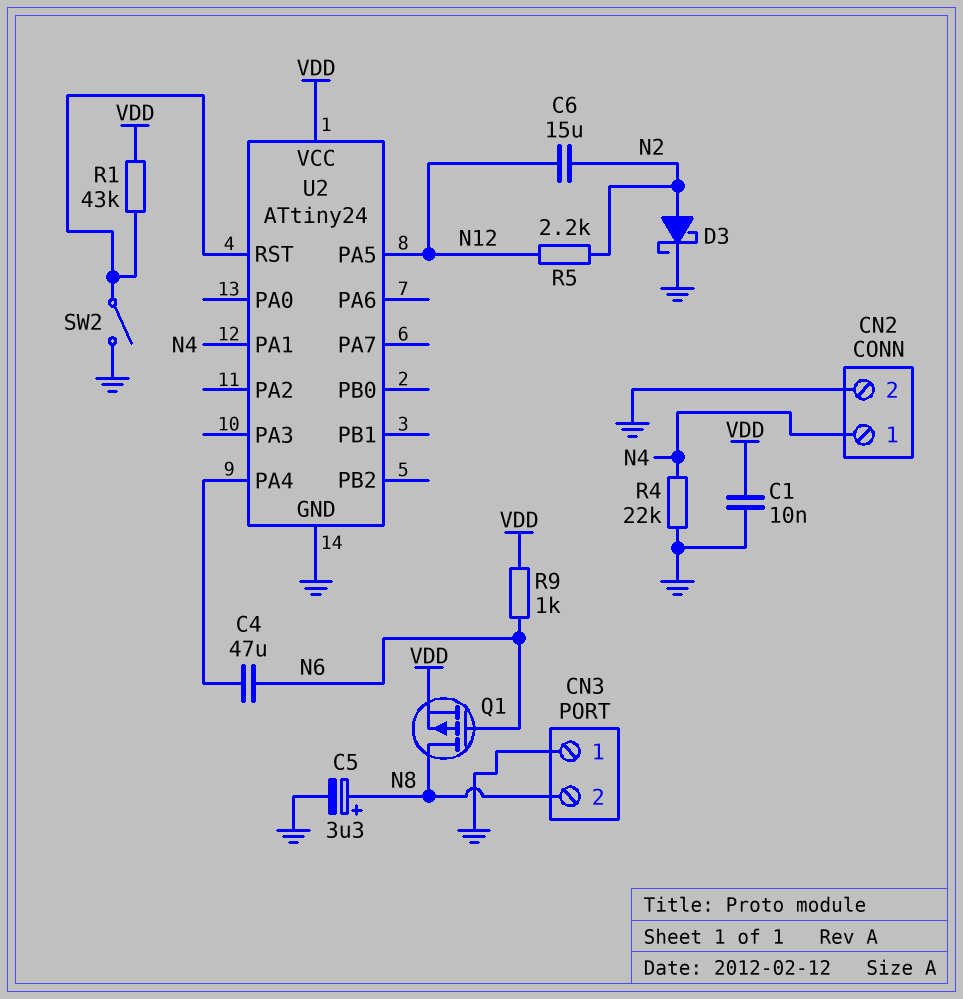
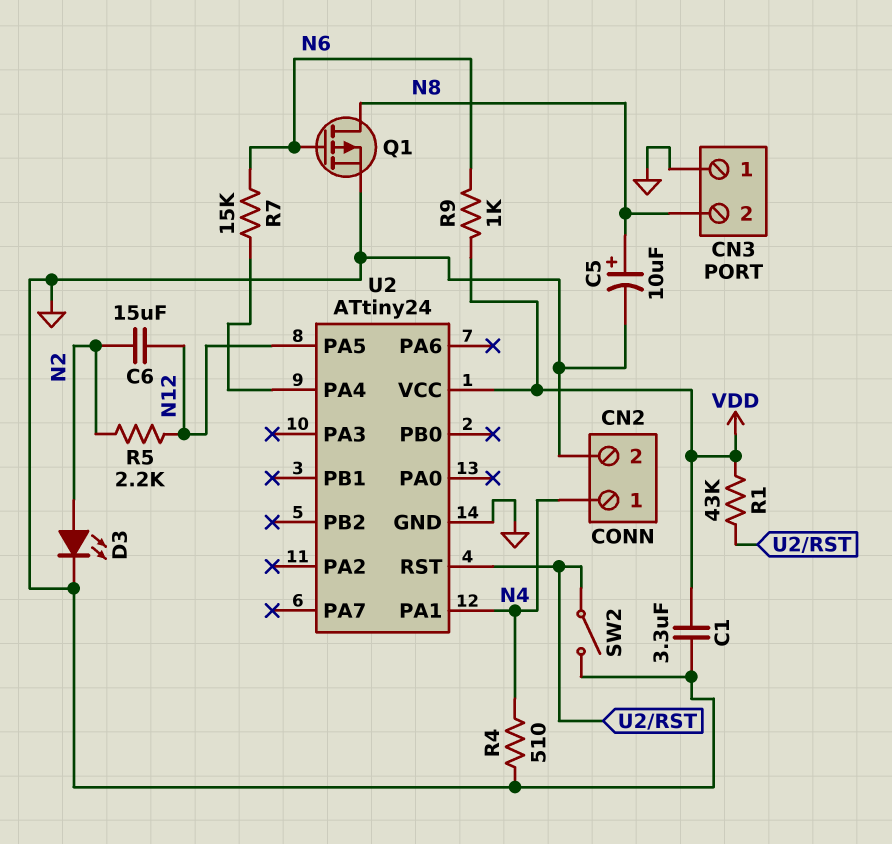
C1: 10nF (GND, VDD) -> 3.3uF (GND, VDD)
C4: 47uF (N6, U2/PA4) -> none
C5: 3.3uF (plus N8, minus GND) -> 10uF (plus N8, minus GND)
D3: schottky (A N2, K GND) -> LED (A N2, K GND)
Q1: PMOS (G N6, D N8, S VDD) -> PMOS (G N6, D N8, S GND)
R4: 22k (GND, N4) -> 510 (GND, N4)
R7: none -> 15k (N6, U2/PA4)

